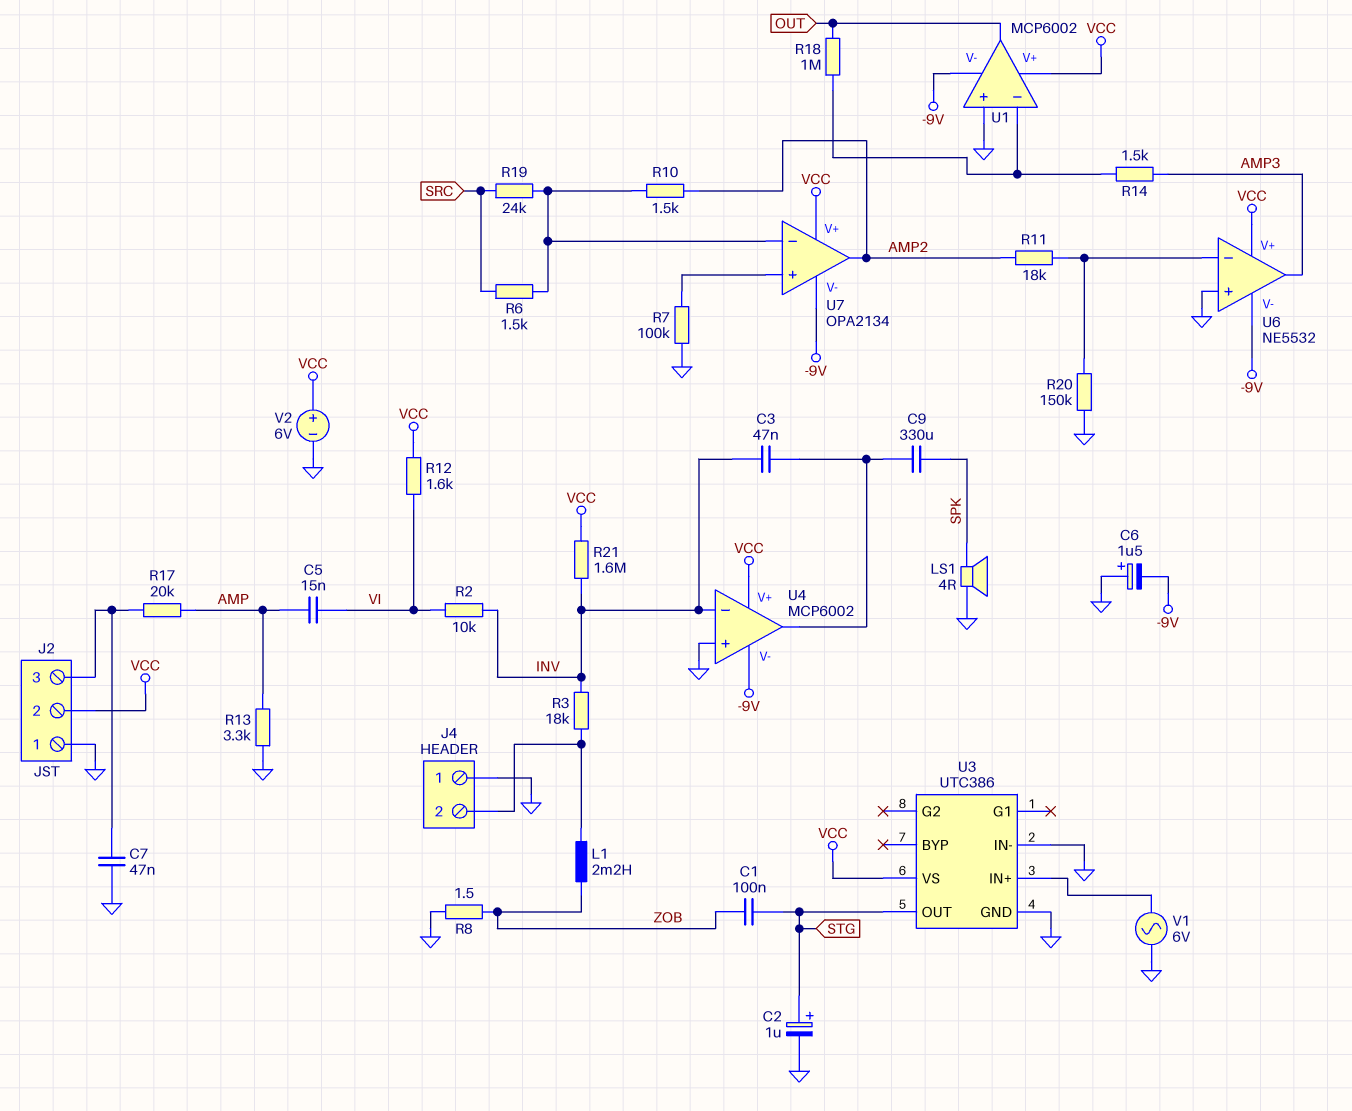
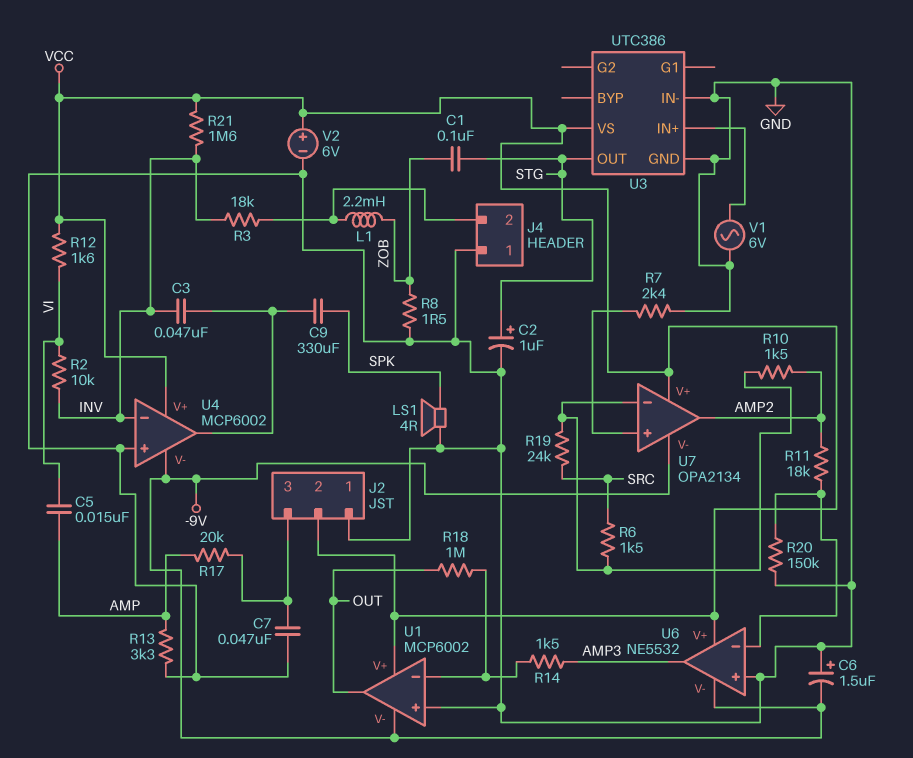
R7: 100k (GND, U7/in+) -> 2.4k (GND, U7/in+)

